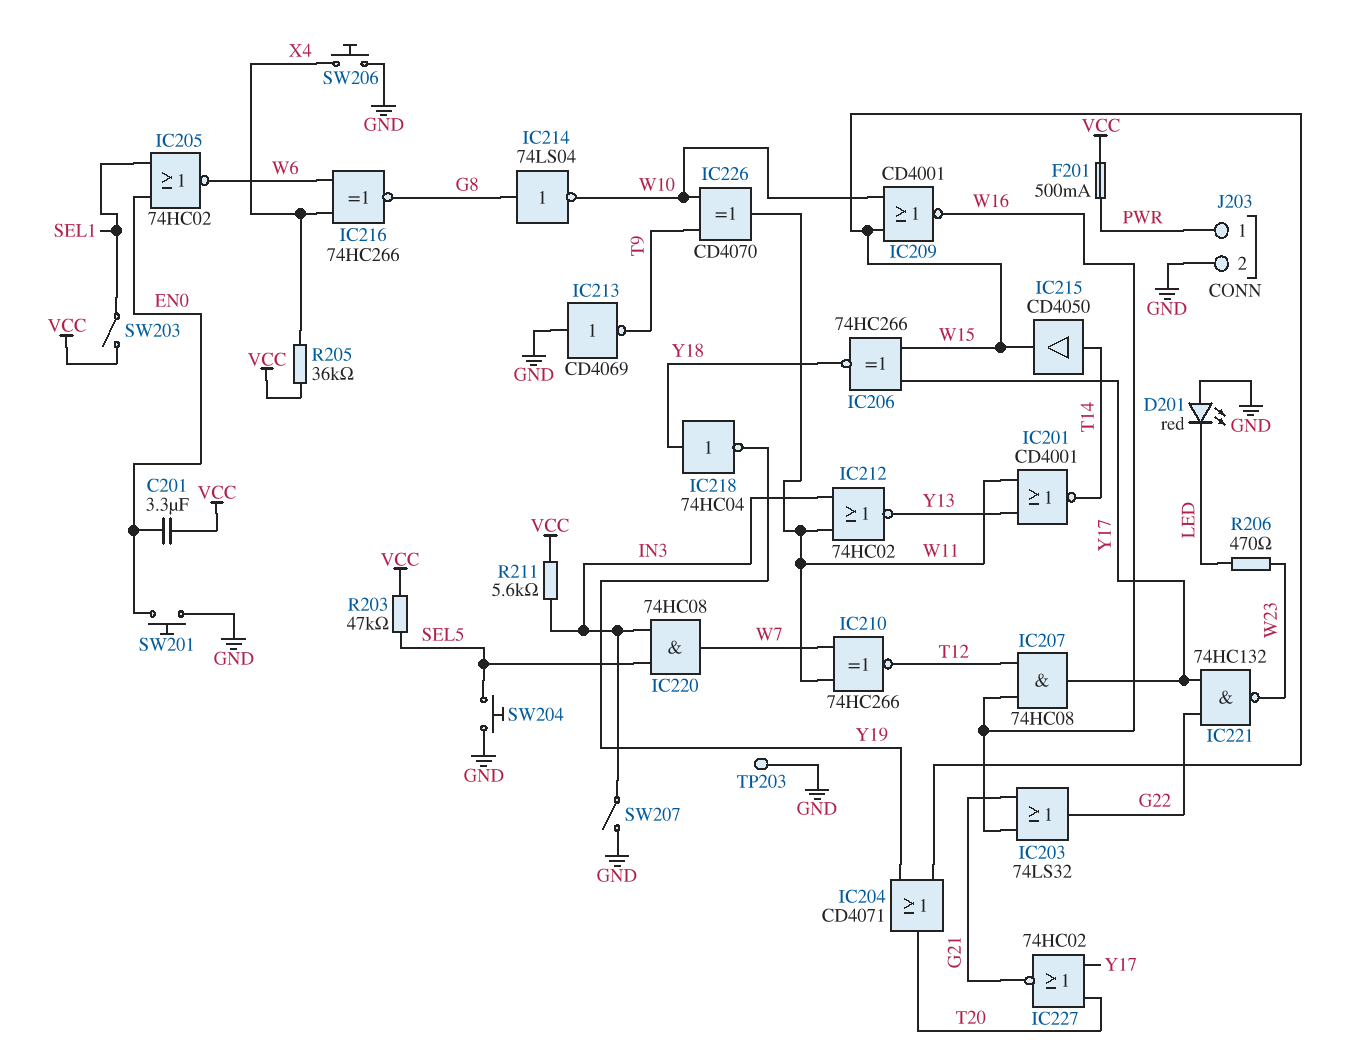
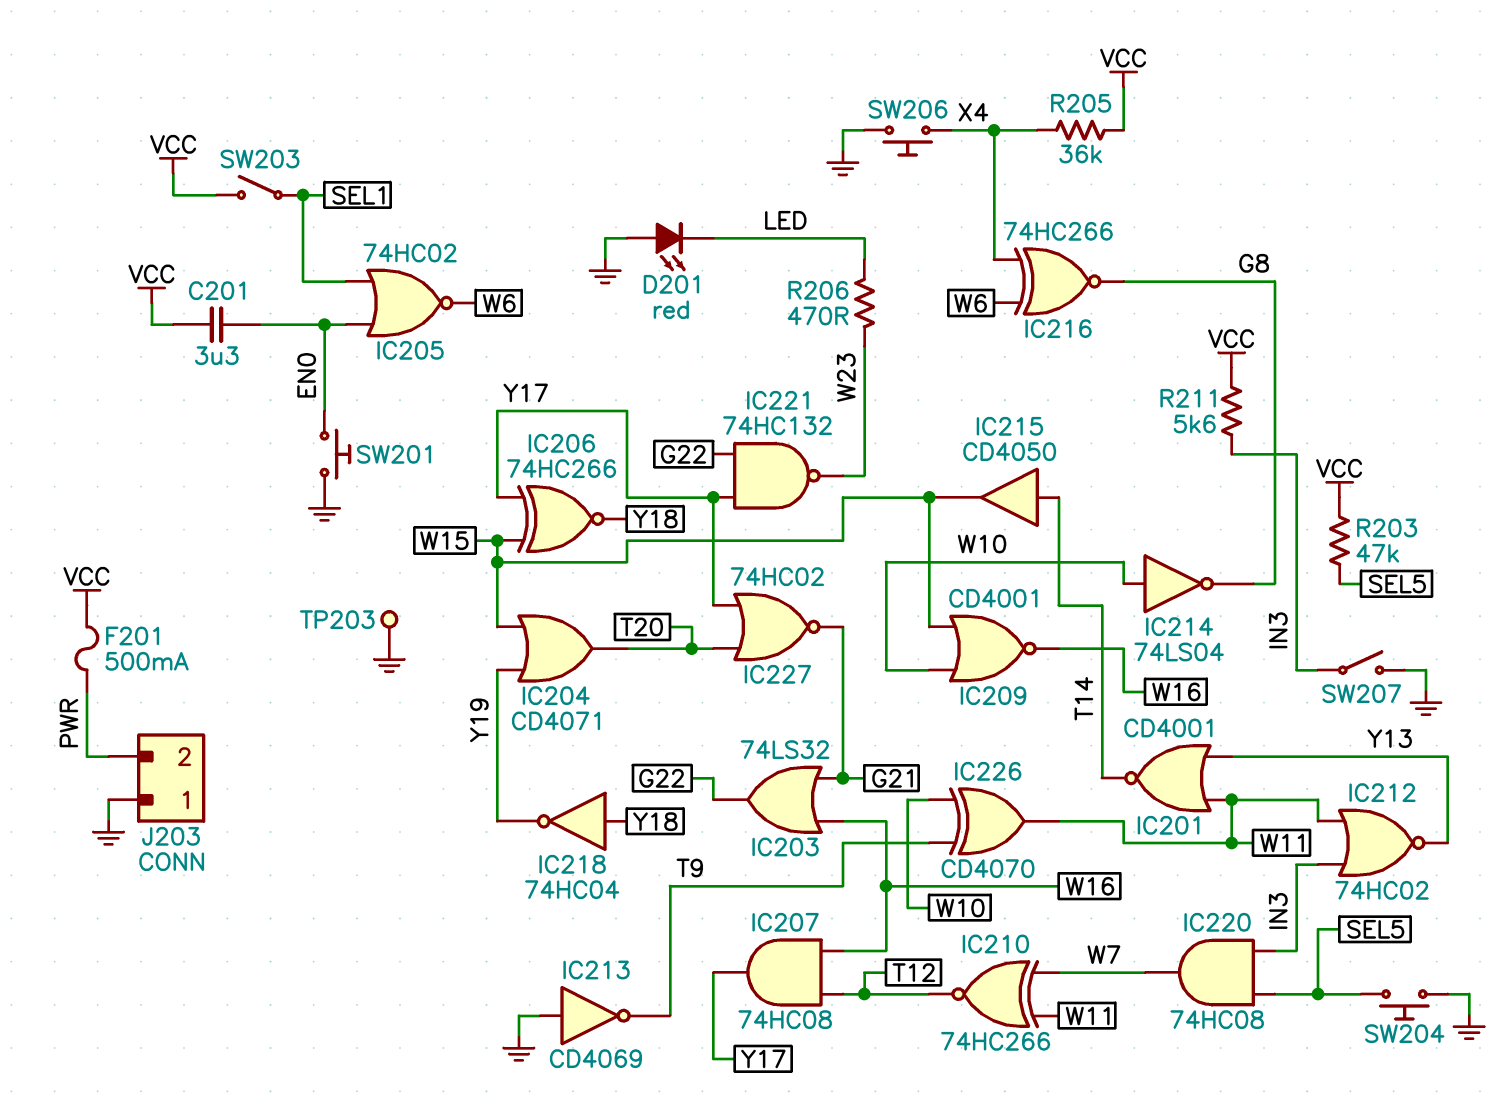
IC214: NOT 74LS04 (in G8, out W10) -> NOT 74LS04 (in W10, out G8)
J203 pin 1: PWR -> GND
J203 pin 2: GND -> PWR

